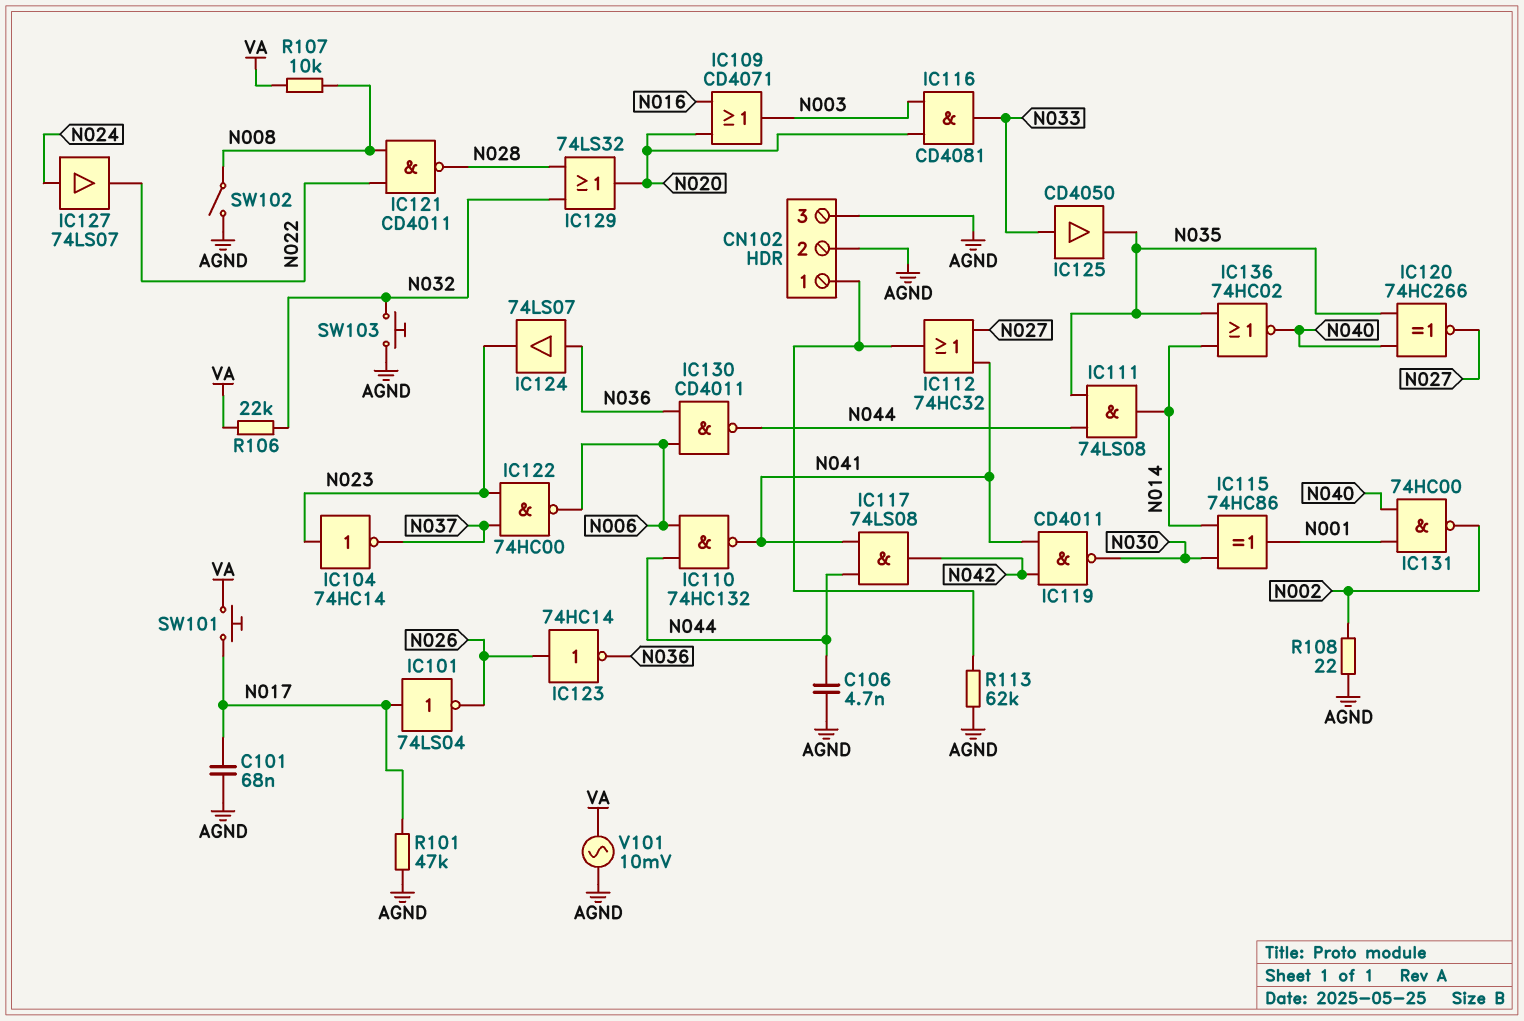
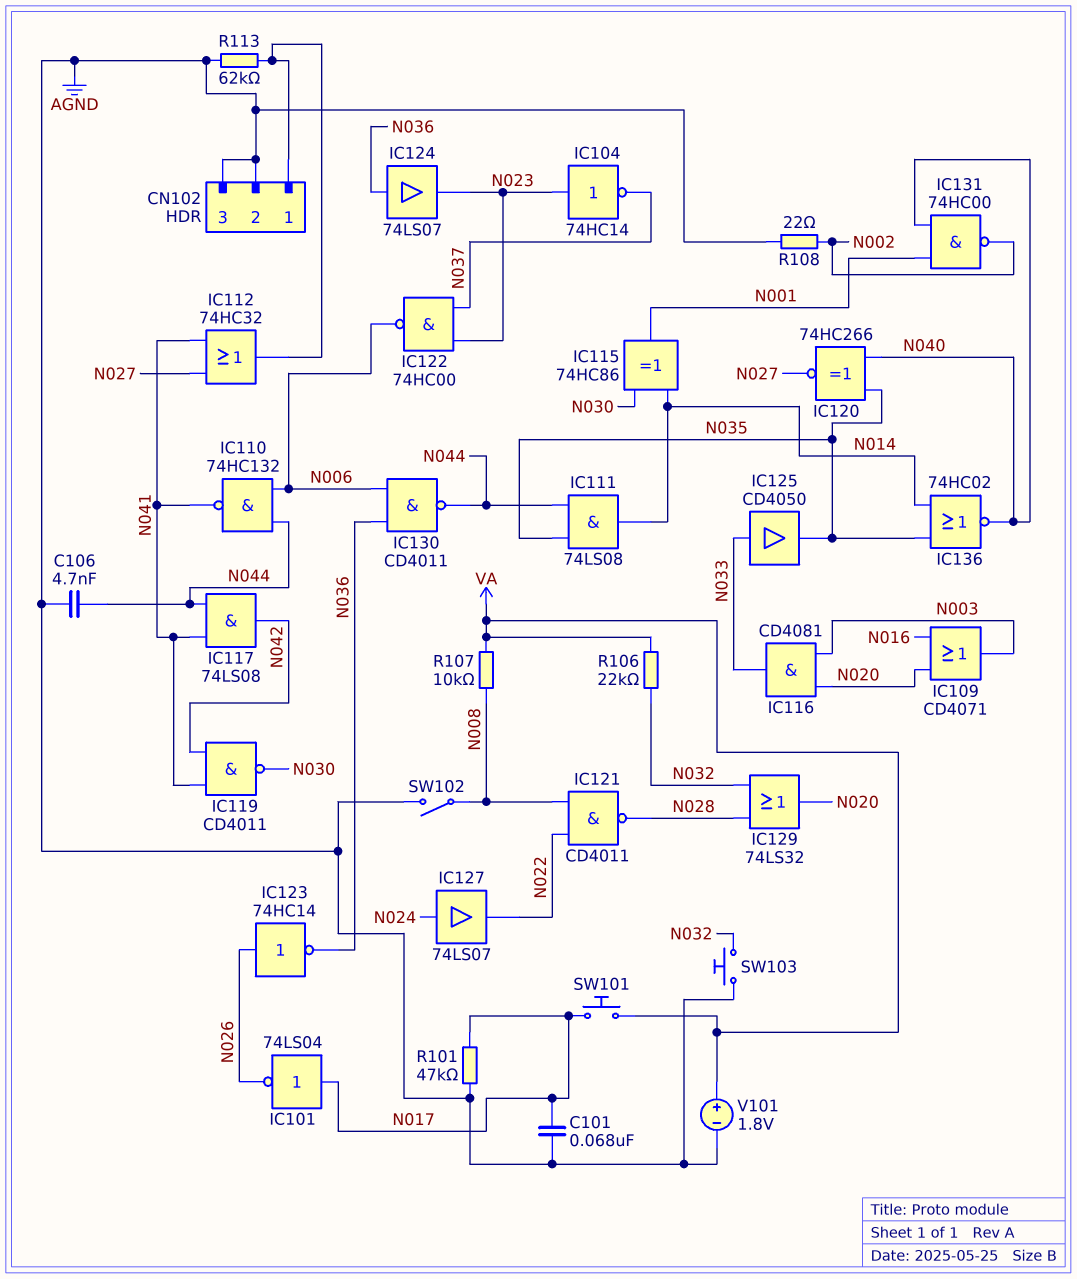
V101: AC 10mV (AGND, VA) -> 1.8V (plus VA, minus AGND)

